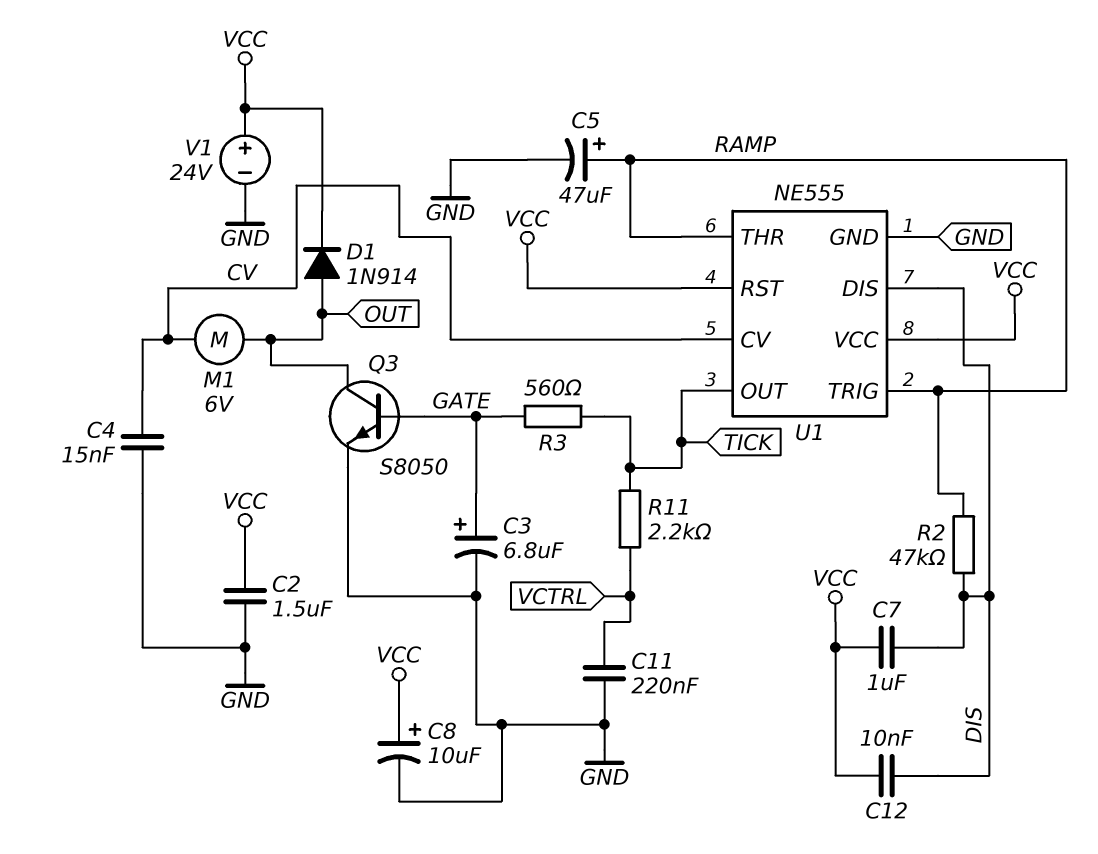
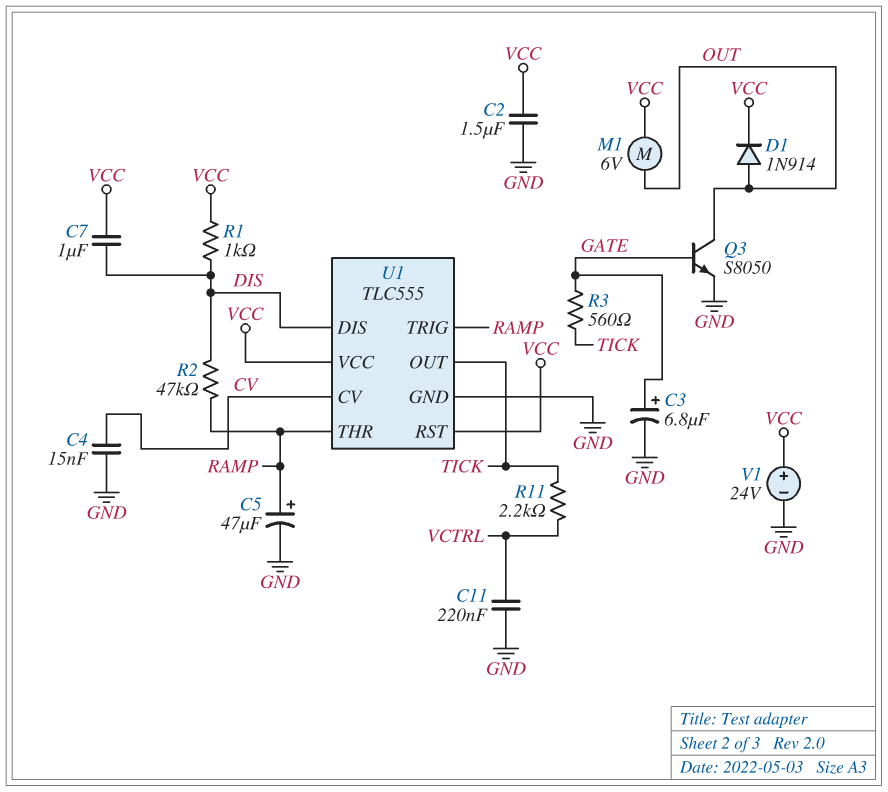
C8: 10uF (plus VCC, minus GND) -> none
C12: 10nF (DIS, VCC) -> none
M1: motor 6V (CV, OUT) -> motor 6V (OUT, VCC)
R1: none -> 1k (DIS, VCC)
U1: NE555 -> TLC555

